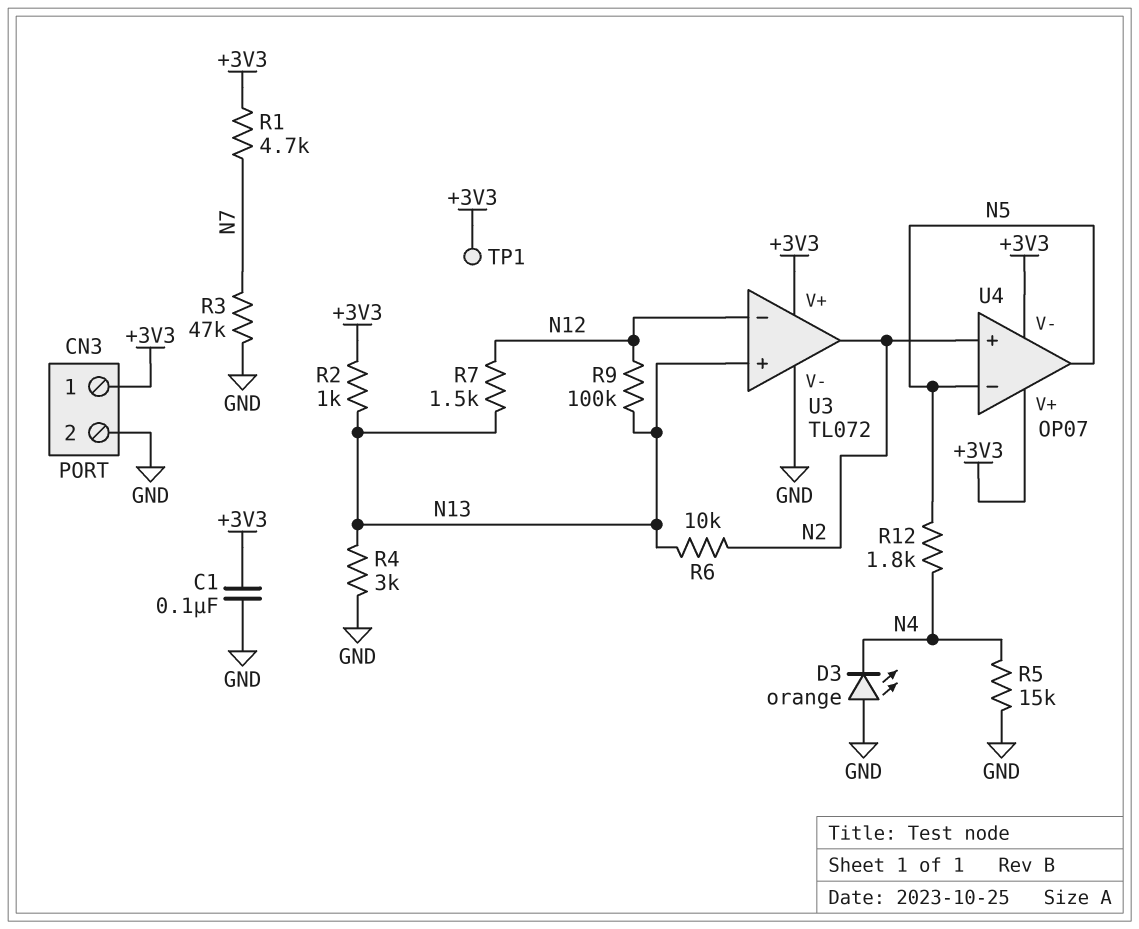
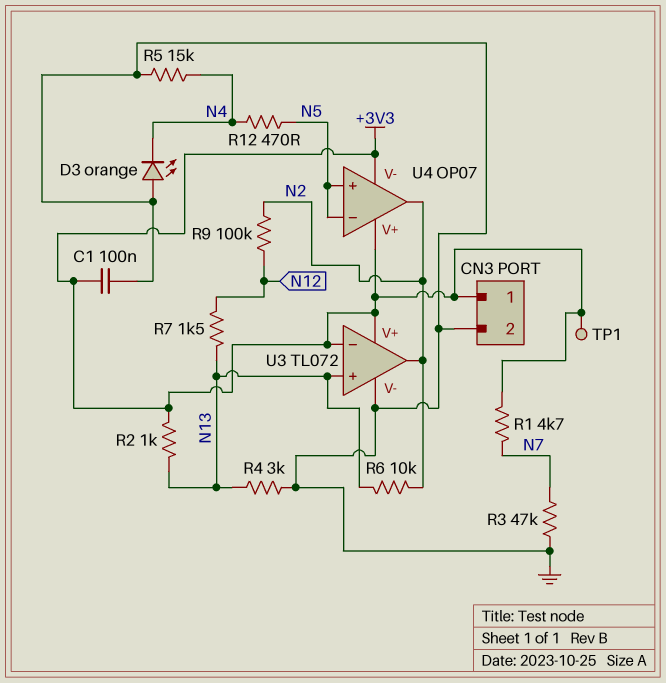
R9: 100k (N12, N13) -> 100k (N2, N12)
R12: 1.8k (N4, N5) -> 470 (N4, N5)
U3 pin in-: N12 -> +3V3
U4 pin in+: N2 -> N5
U4 pin out: N5 -> N2

